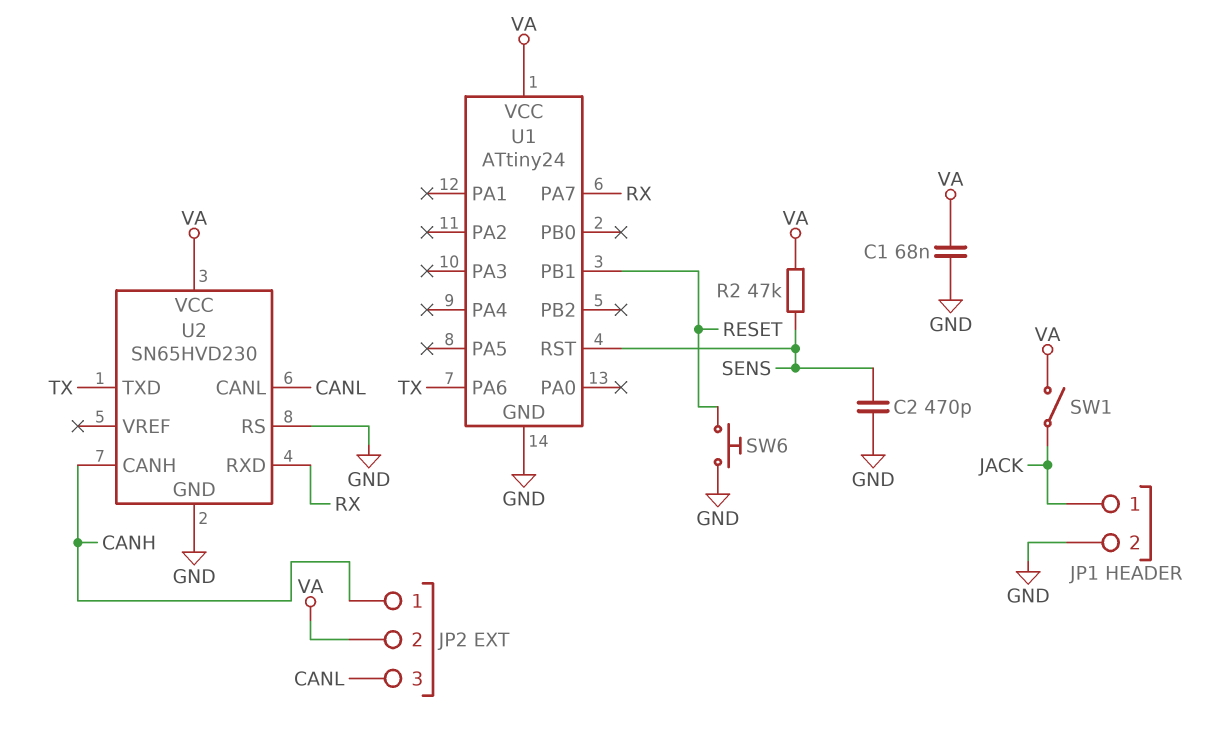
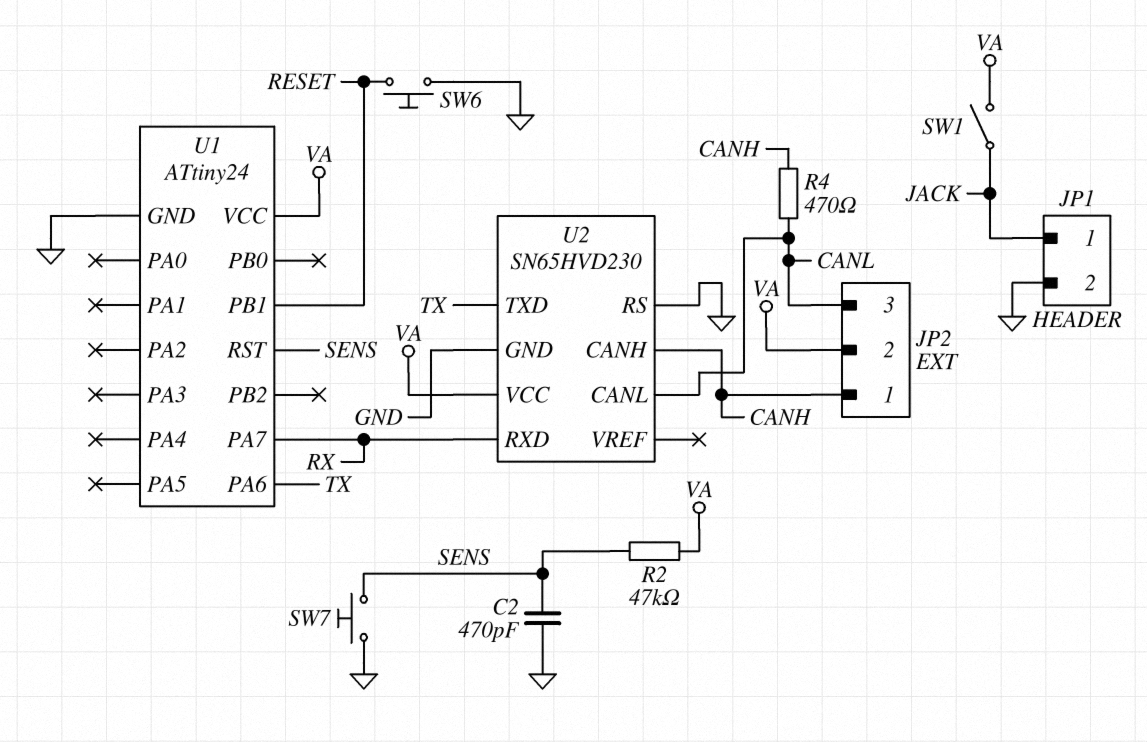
C1: 68nF (GND, VA) -> none
R4: none -> 470 (CANH, CANL)
SW7: none -> button (GND, SENS)

